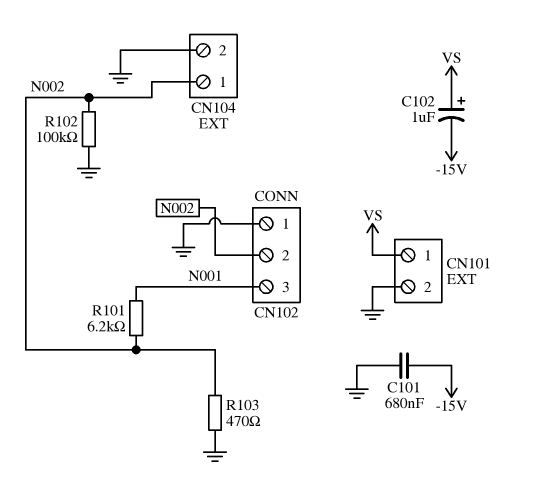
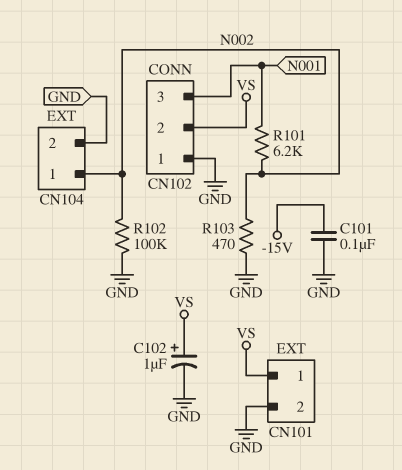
C101: 680nF (-15V, GND) -> 100nF (-15V, GND)
C102: 1uF (plus VS, minus -15V) -> 1uF (plus VS, minus GND)
CN102 pin 2: N002 -> VS

